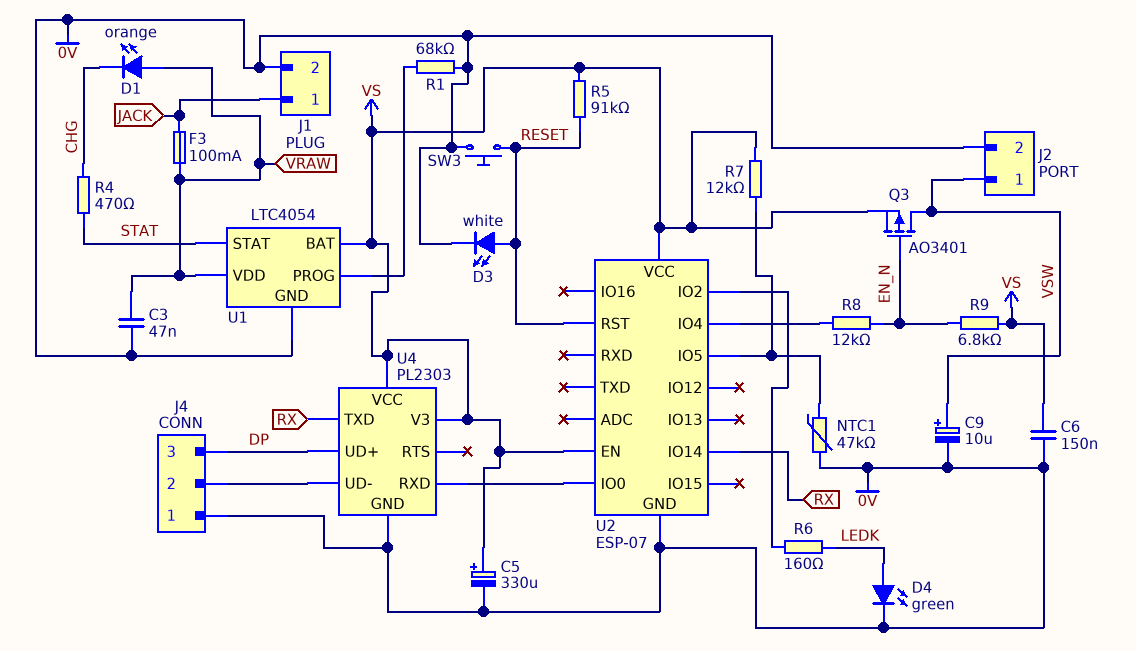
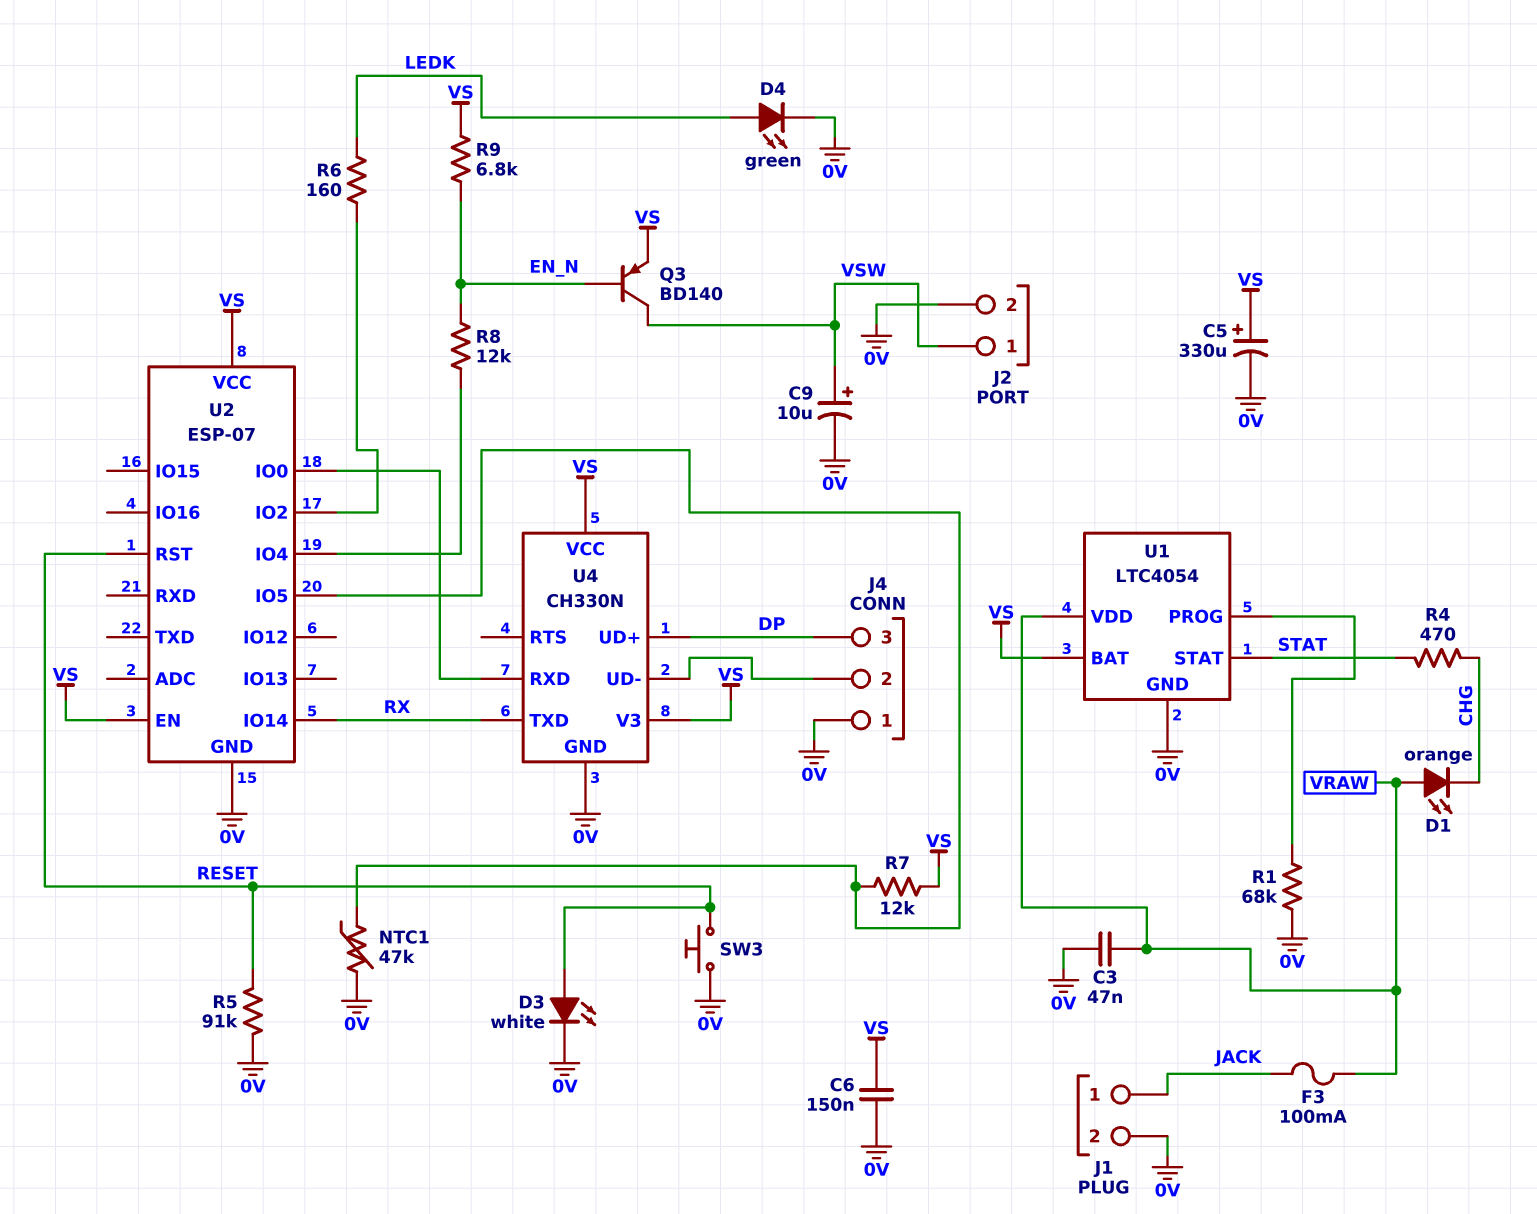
Q3: PMOS AO3401 (G EN_N, D VSW, S VS) -> PNP BD140 (B EN_N, C VSW, E VS)
R5: 91k (RESET, VS) -> 91k (0V, RESET)
U4: PL2303 -> CH330N

